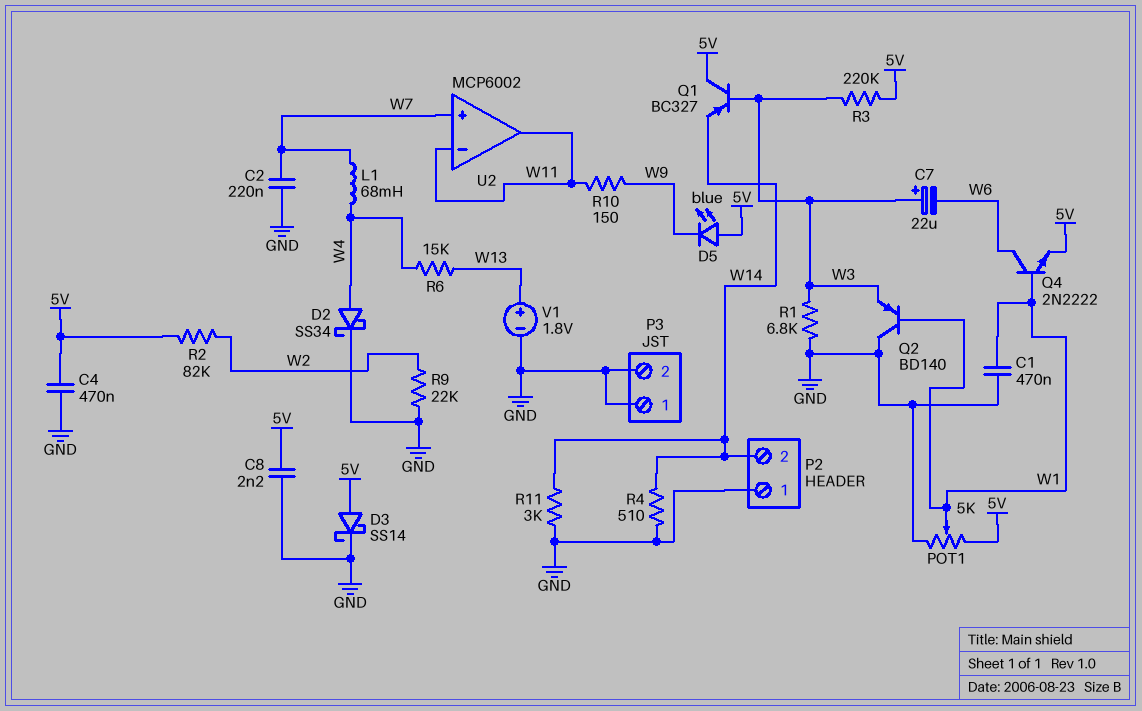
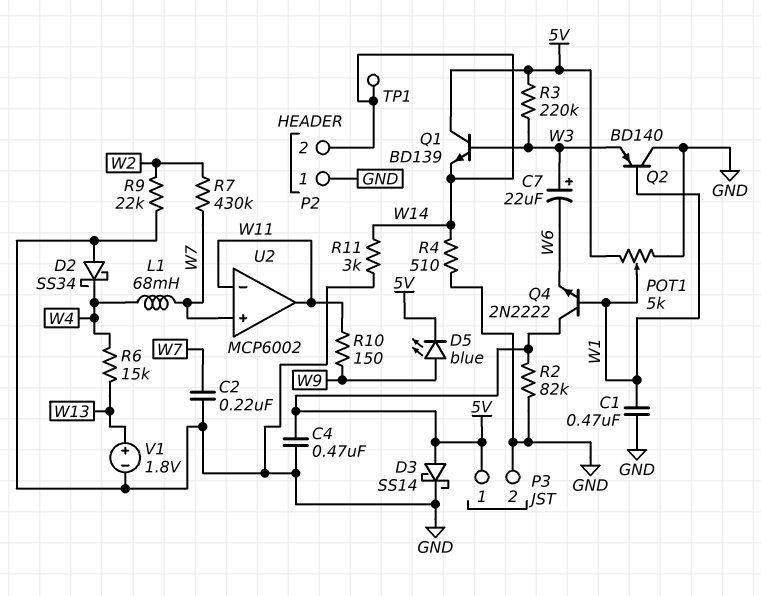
C8: 2.2nF (5V, GND) -> none
D2: schottky SS34 (A W4, K GND) -> schottky SS34 (A GND, K W4)
D5: LED blue (A 5V, K W9) -> LED blue (A W9, K 5V)
P3 pin 1: GND -> 5V
Q1: PNP BC327 (B W3, C 5V, E W14) -> NPN BD139 (B W3, C 5V, E W14)
Q4: NPN 2N2222 (B W1, C W6, E 5V) -> NPN 2N2222 (B W1, C 5V, E W6)
R1: 6.8k (GND, W3) -> none
R2: 82k (5V, W2) -> 82k (5V, GND)
R7: none -> 430k (W2, W7)
TP1: none -> test point (W14)

